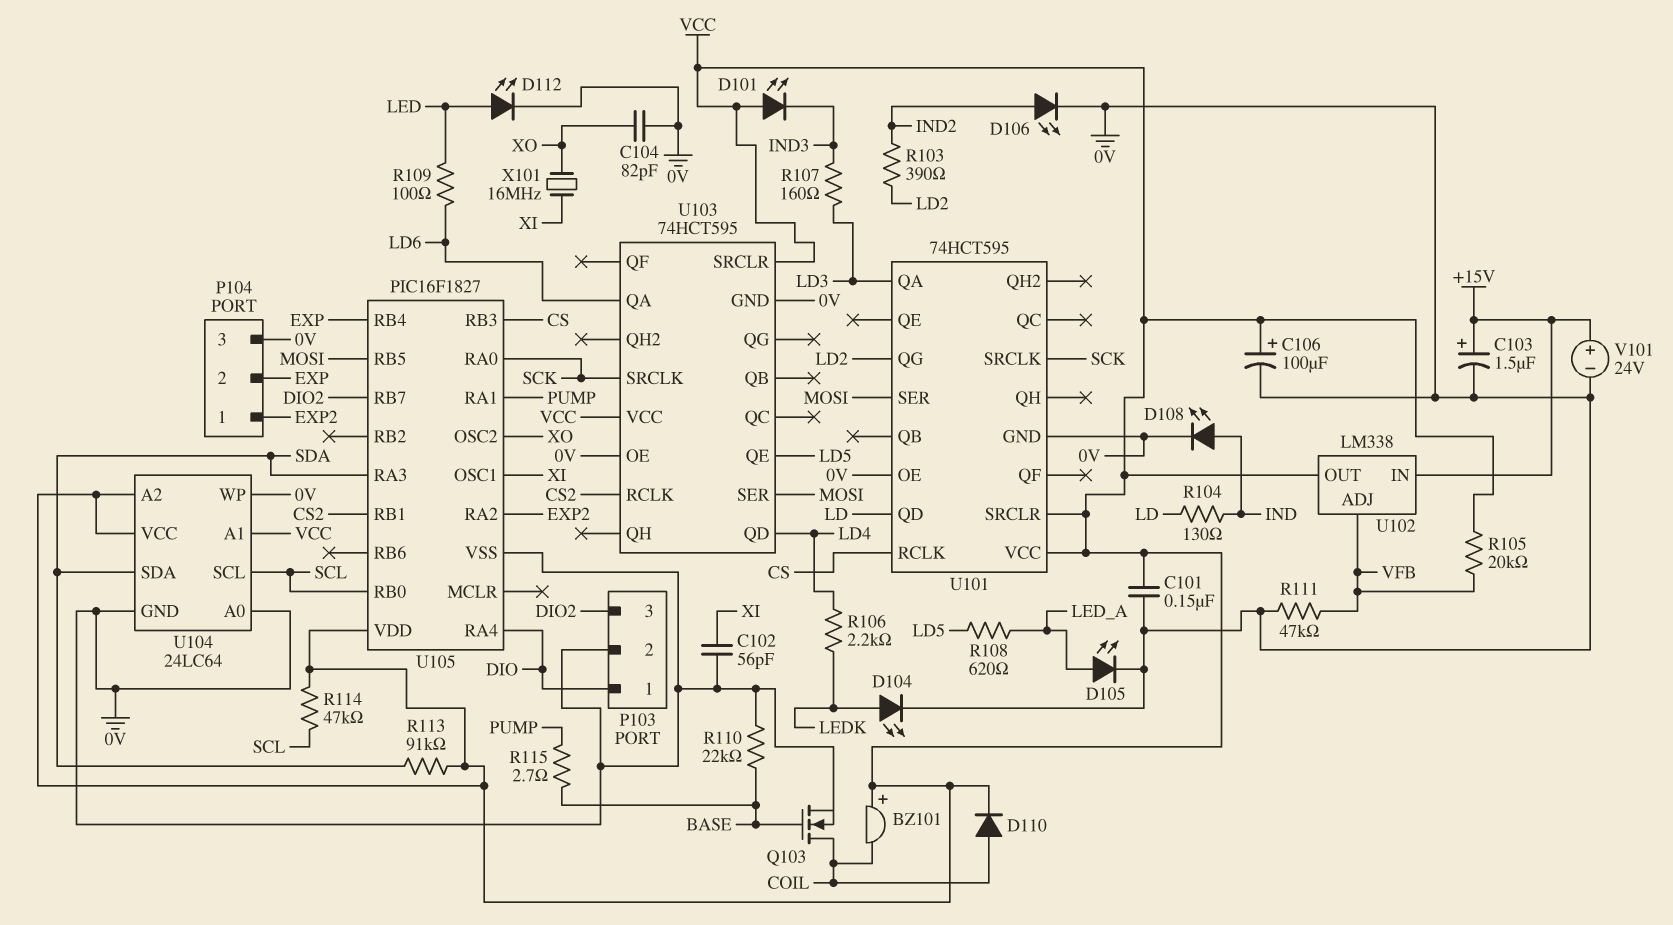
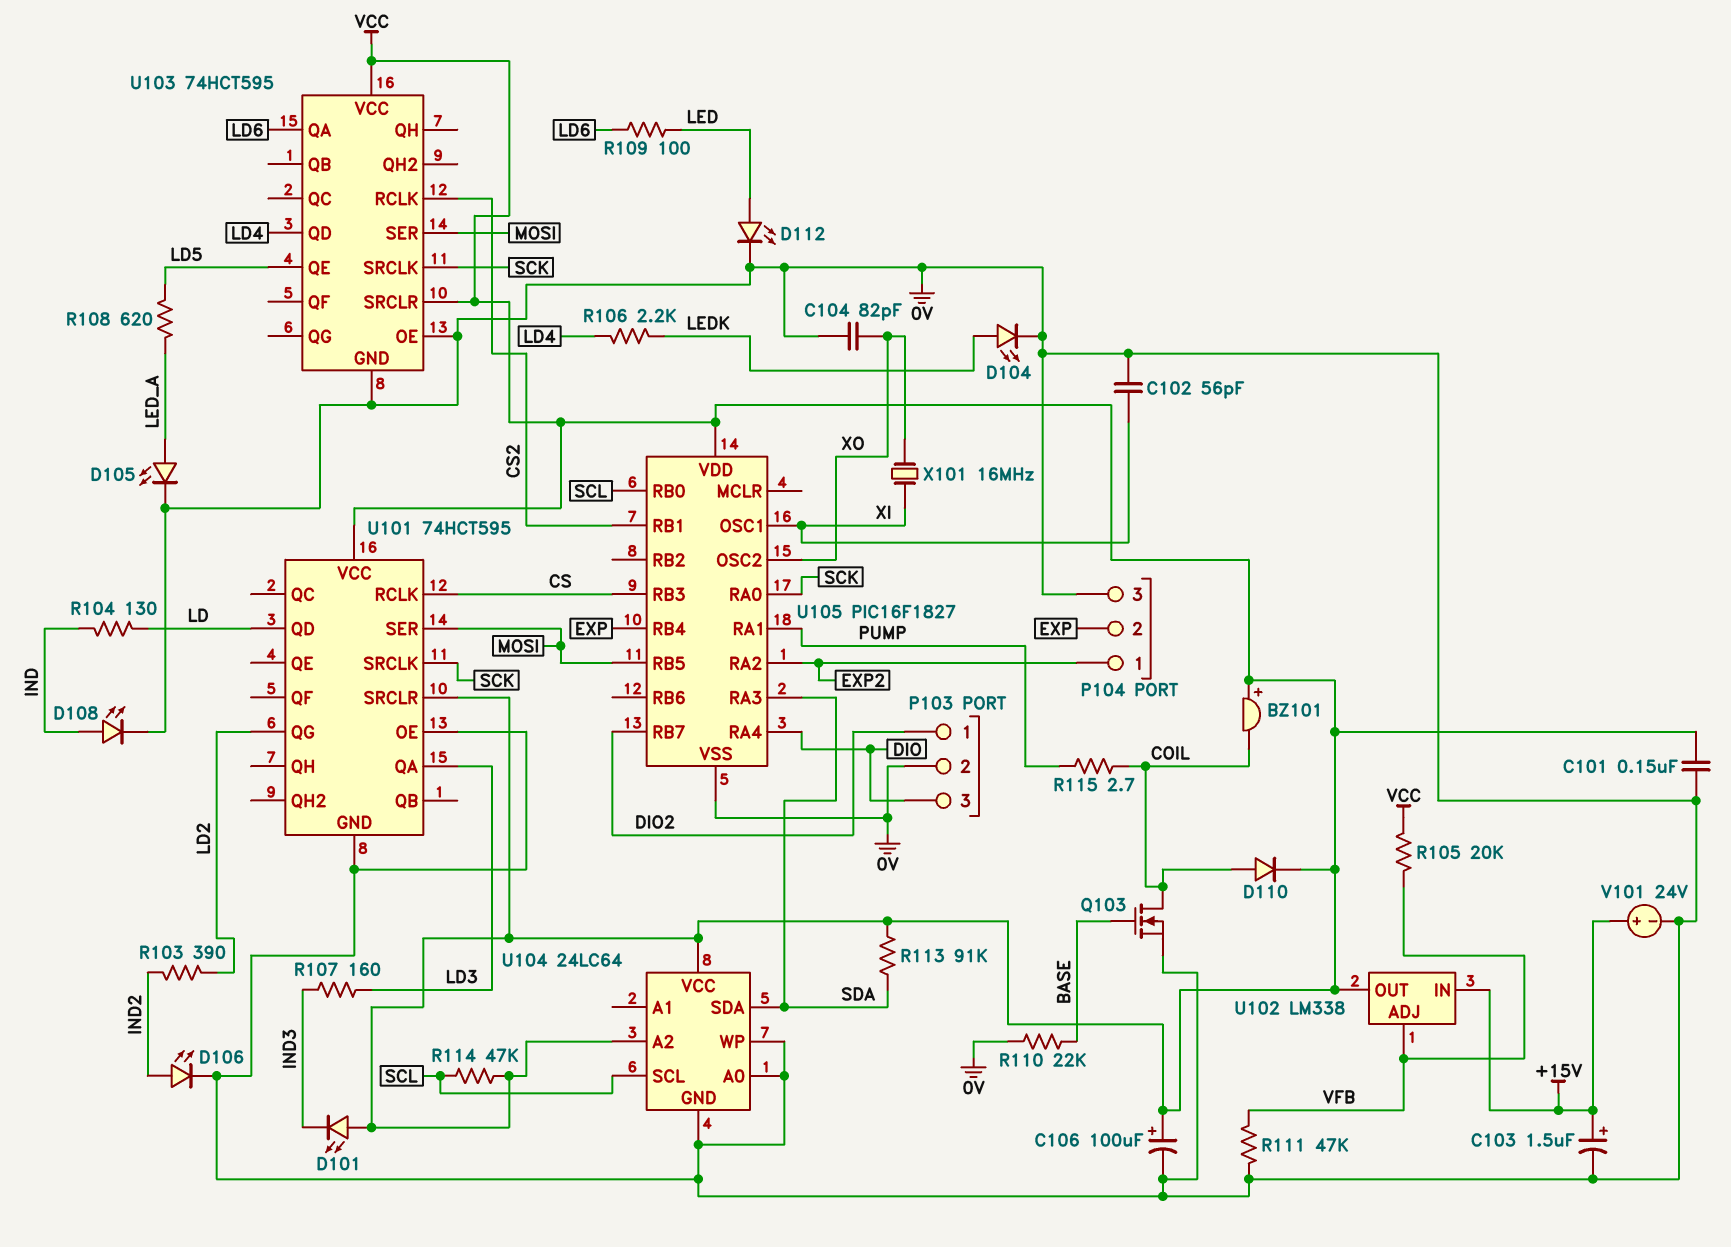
P103 pin 1: DIO -> DIO2
P103 pin 3: DIO2 -> DIO
R115: 2.7 (BASE, PUMP) -> 2.7 (COIL, PUMP)
U104 pin A1: VCC -> none

